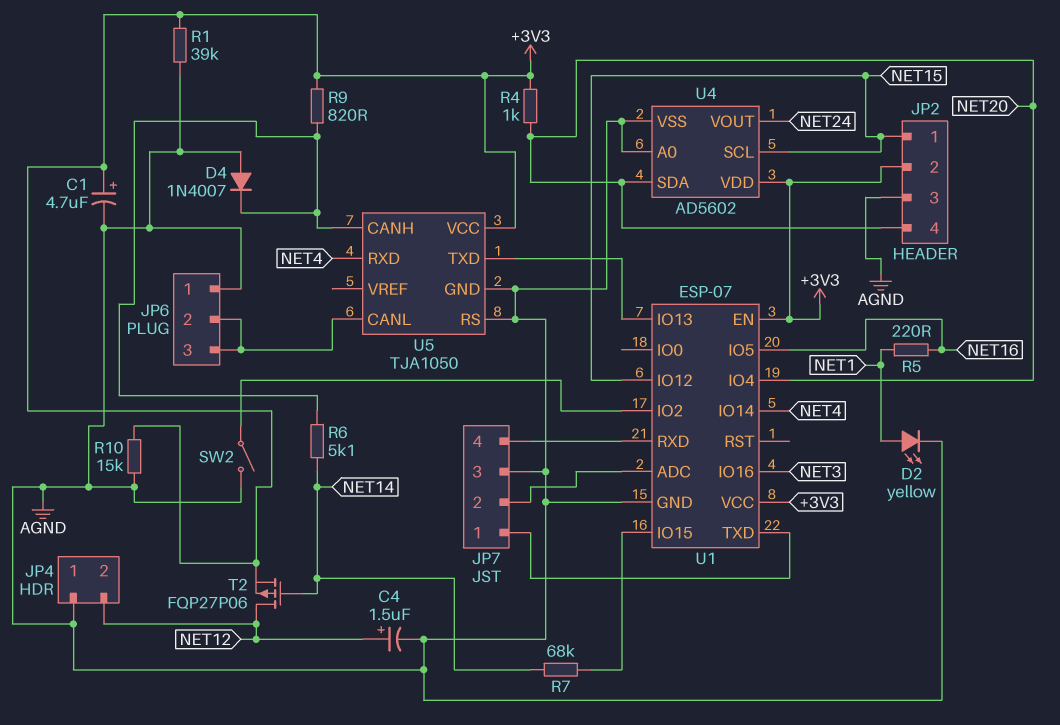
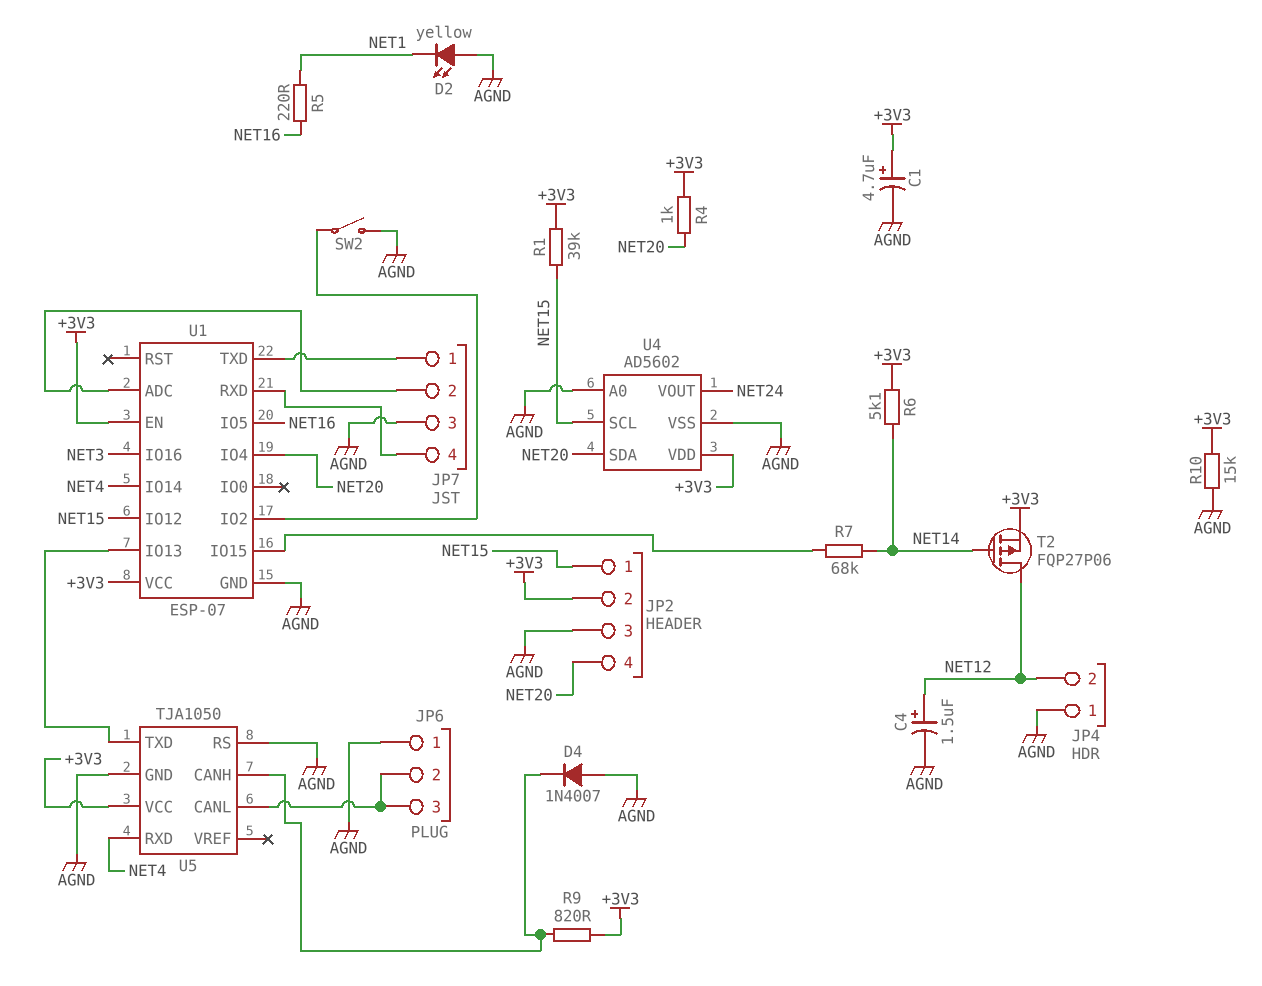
D2: LED yellow (A NET1, K AGND) -> LED yellow (A AGND, K NET1)
R1: 39k (+3V3, AGND) -> 39k (+3V3, NET15)
R6: 5.1k (NET14, U5/CANH) -> 5.1k (+3V3, NET14)

